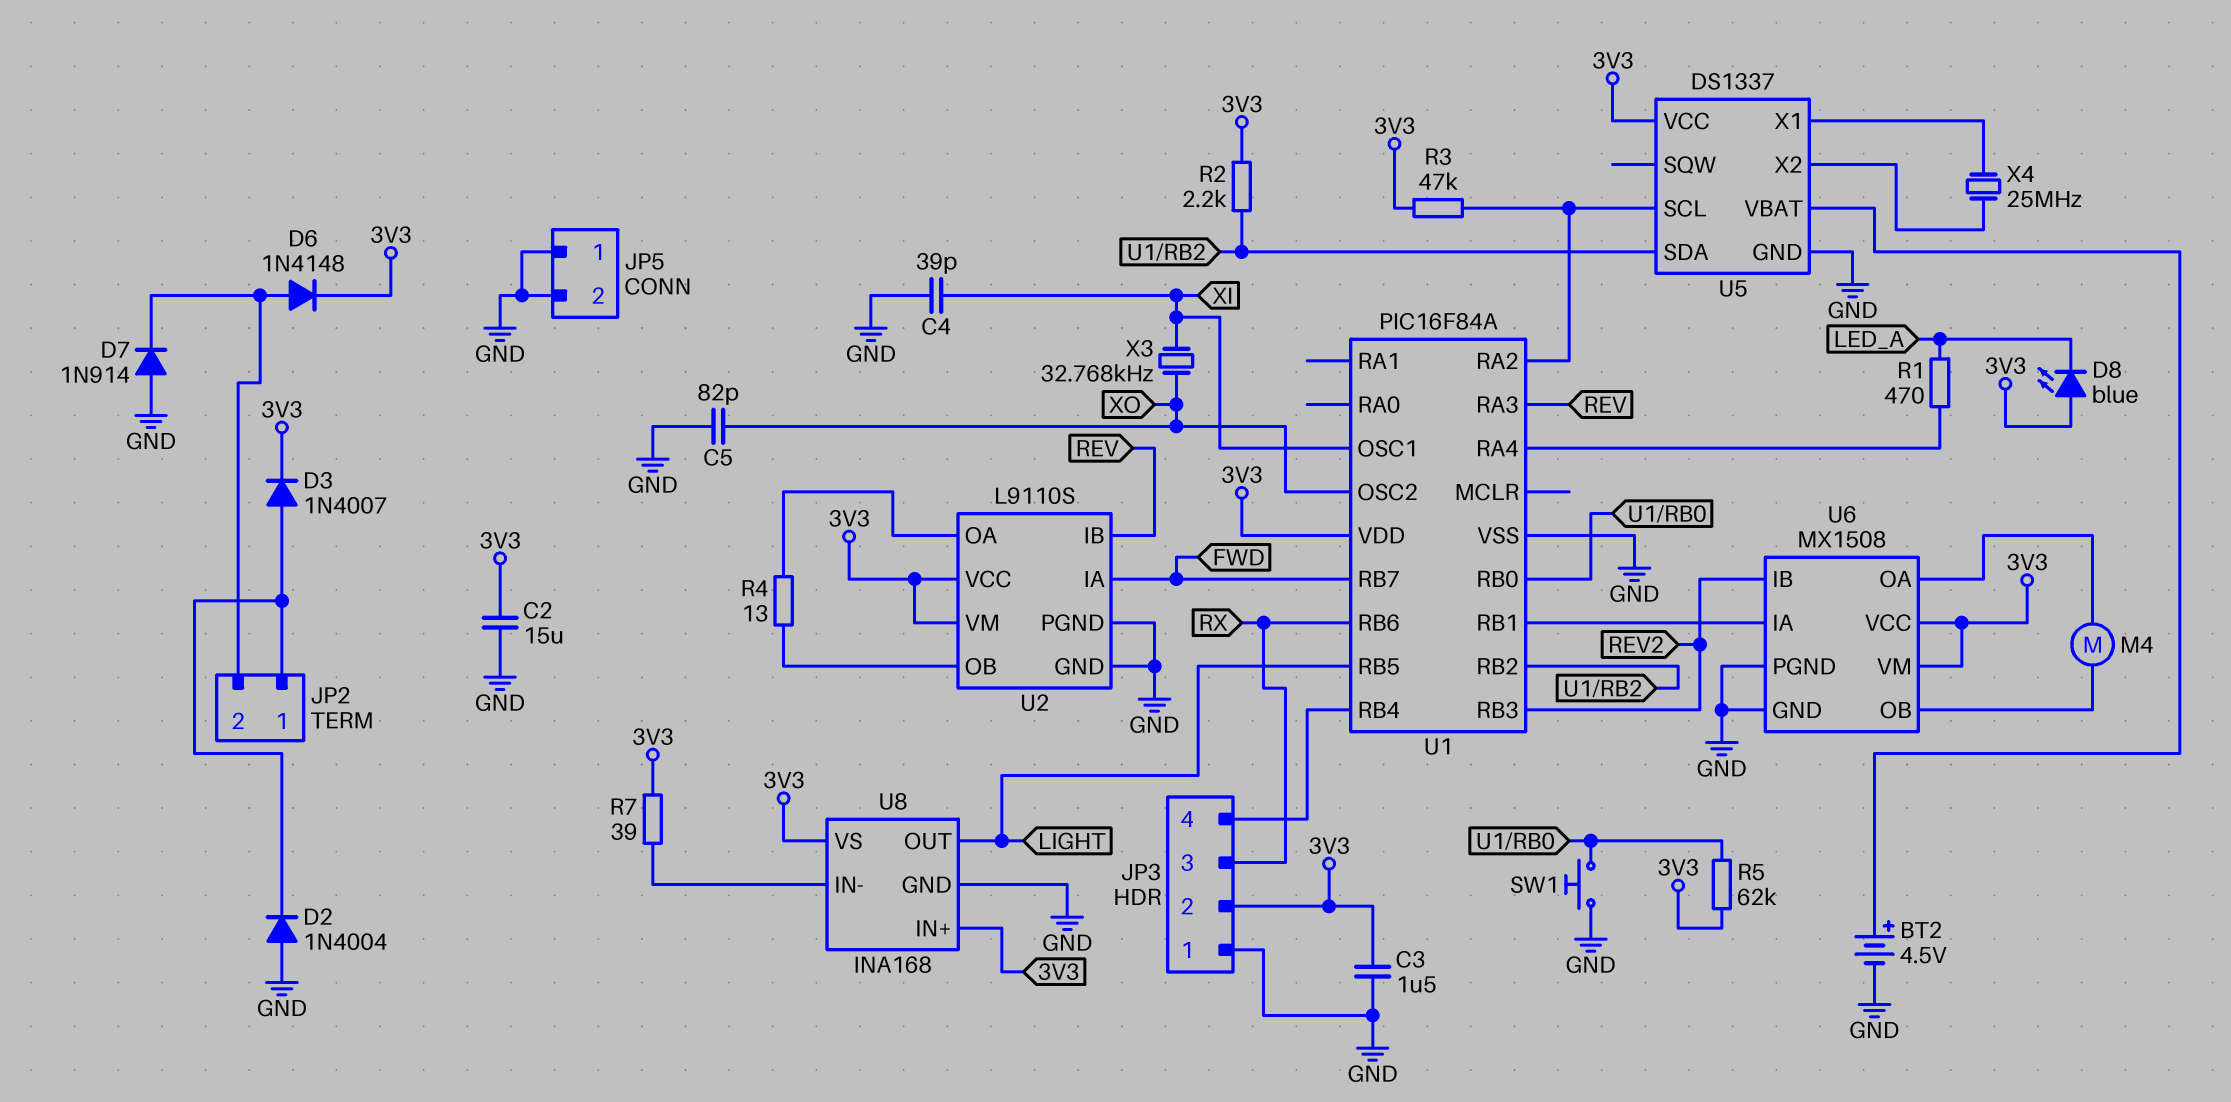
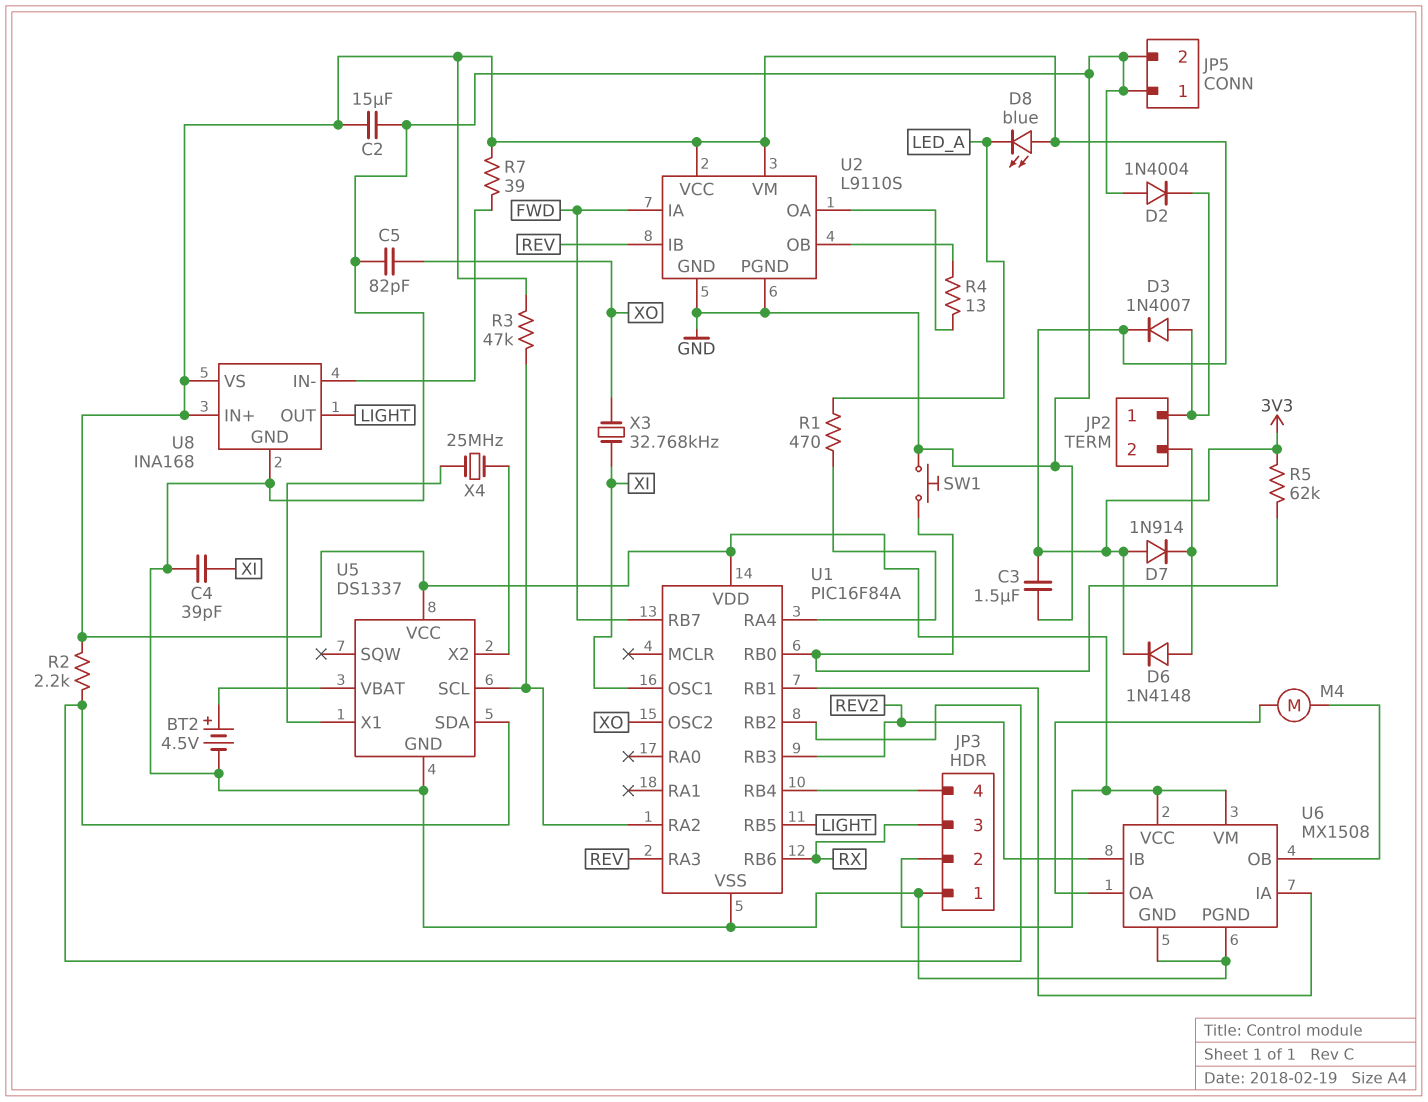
D7: diode 1N914 (A GND, K JP2/2) -> diode 1N914 (A 3V3, K JP2/2)

